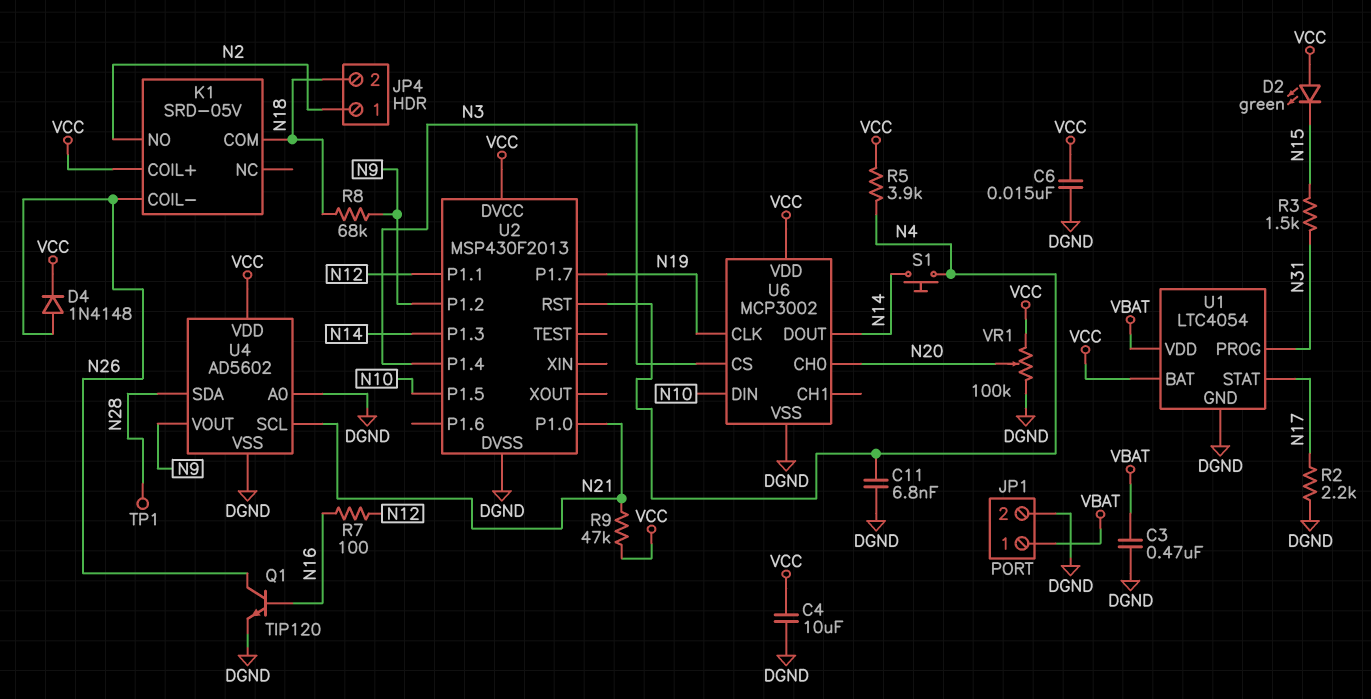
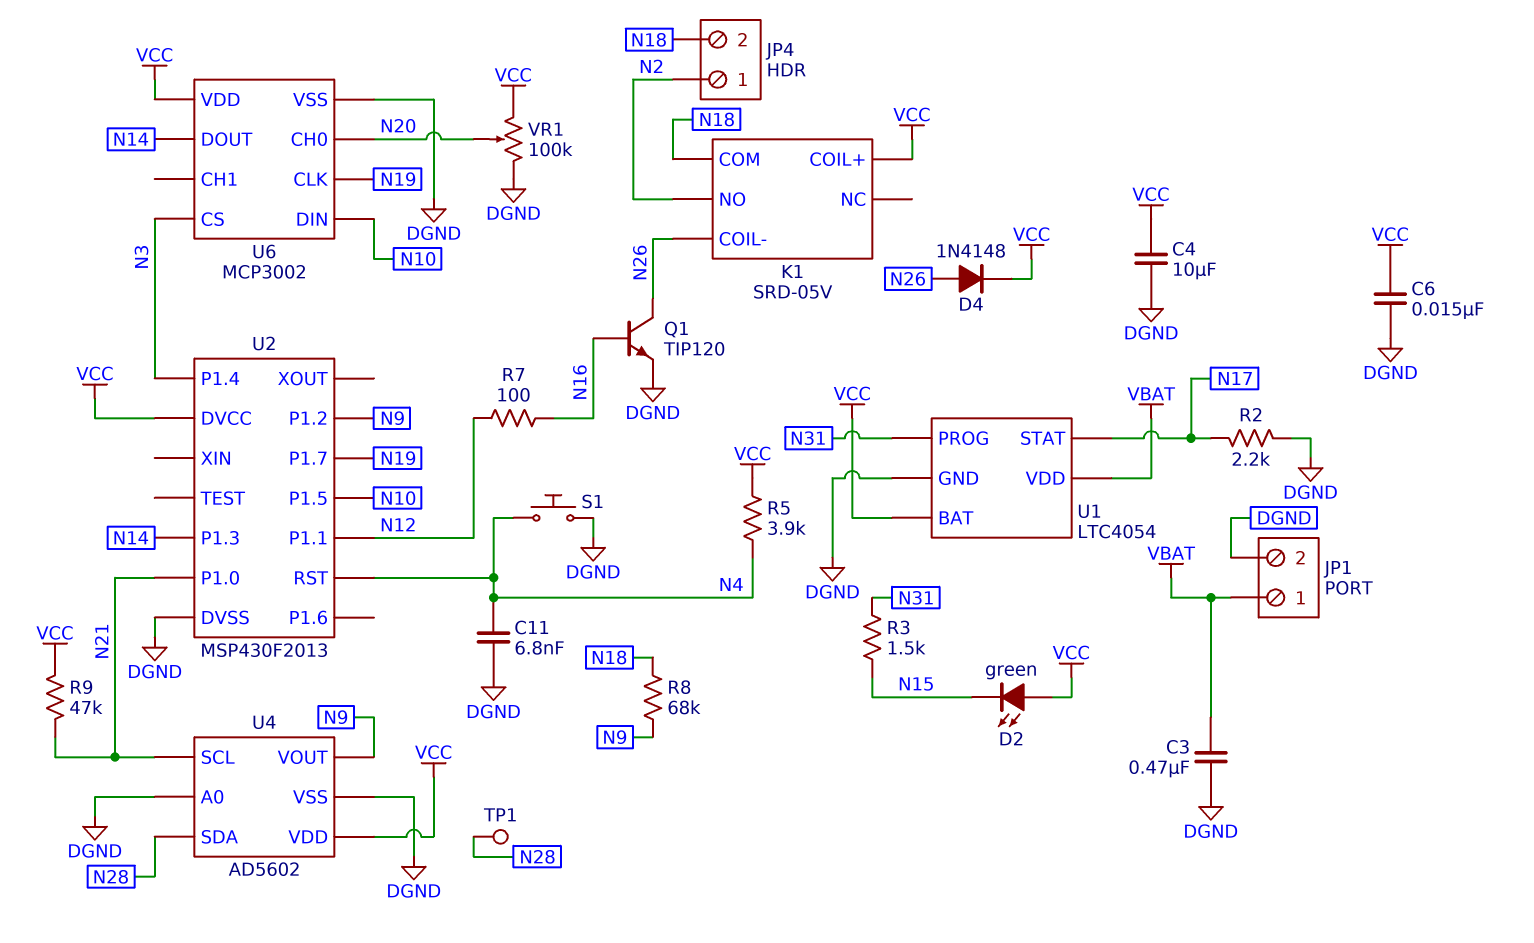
S1: button (N4, N14) -> button (DGND, N4)

